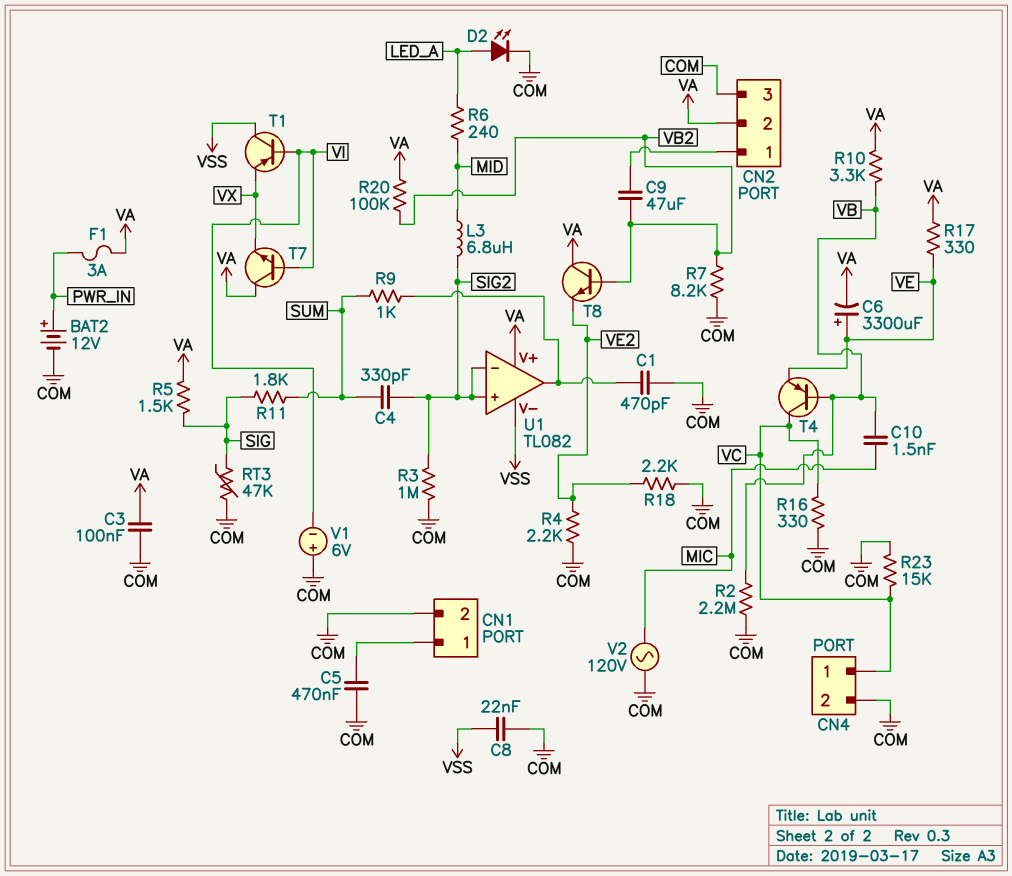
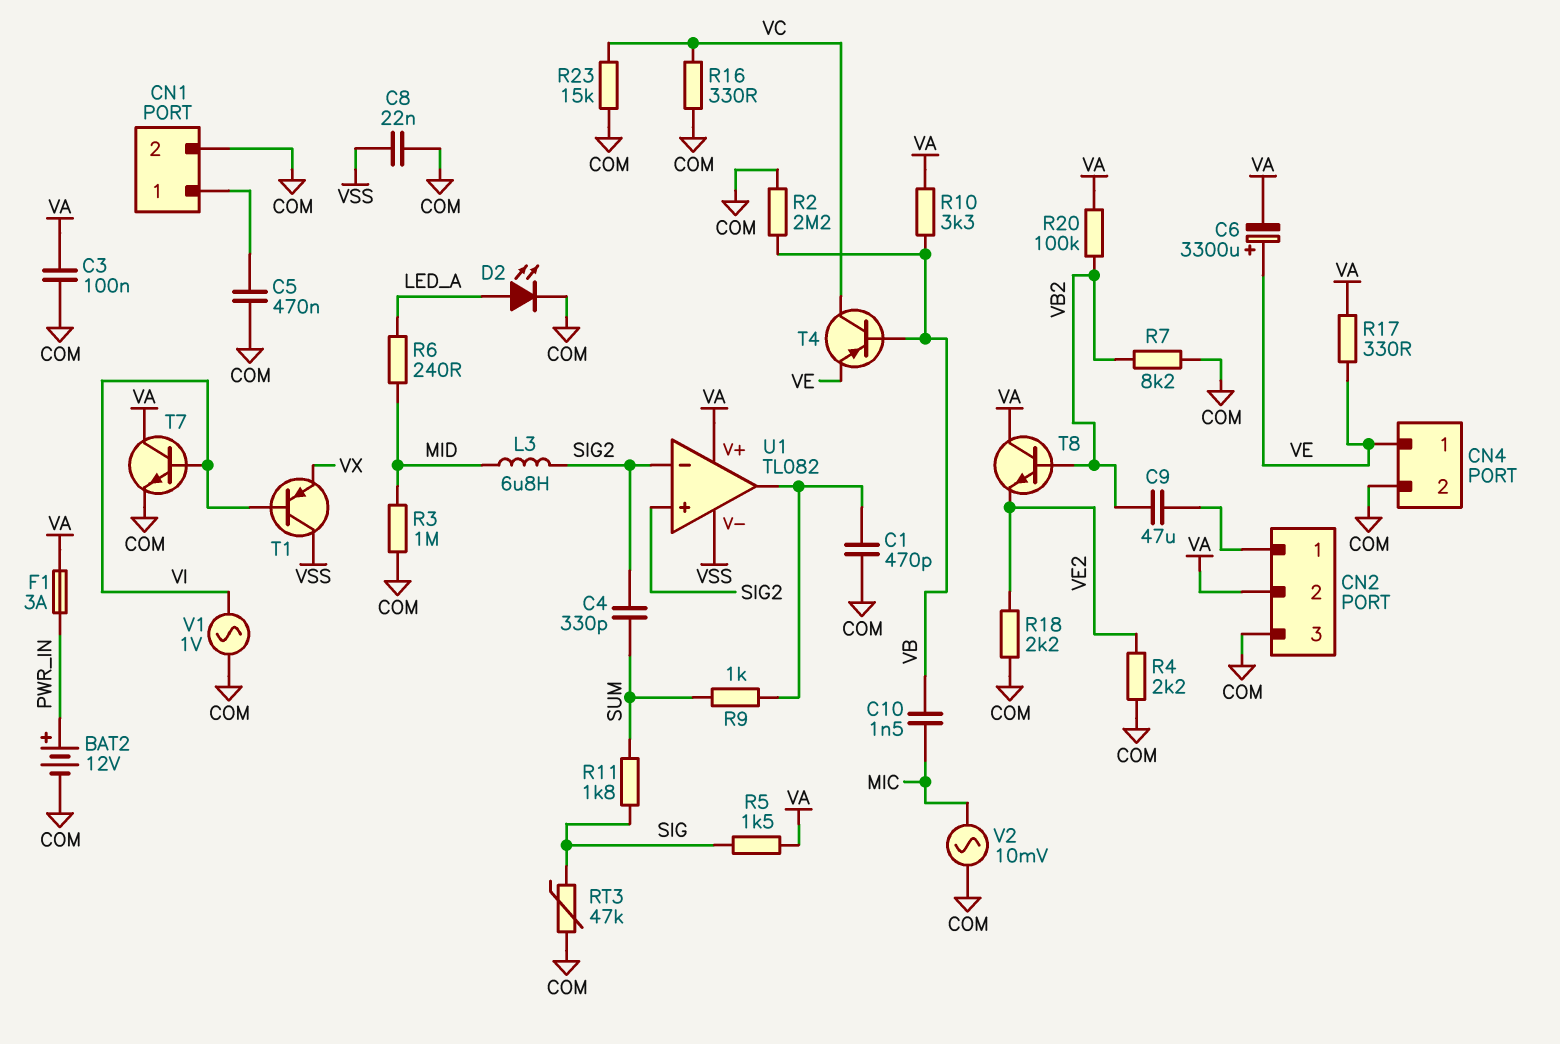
CN4 pin 1: VC -> VE
R3: 1M (COM, SIG2) -> 1M (COM, MID)
T7: NPN (B VI, C VA, E VX) -> NPN (B VI, C VA, E COM)
V1: 6V (plus COM, minus VI) -> AC 1V (COM, VI)
V2: AC 120V (COM, MIC) -> AC 10mV (COM, MIC)

